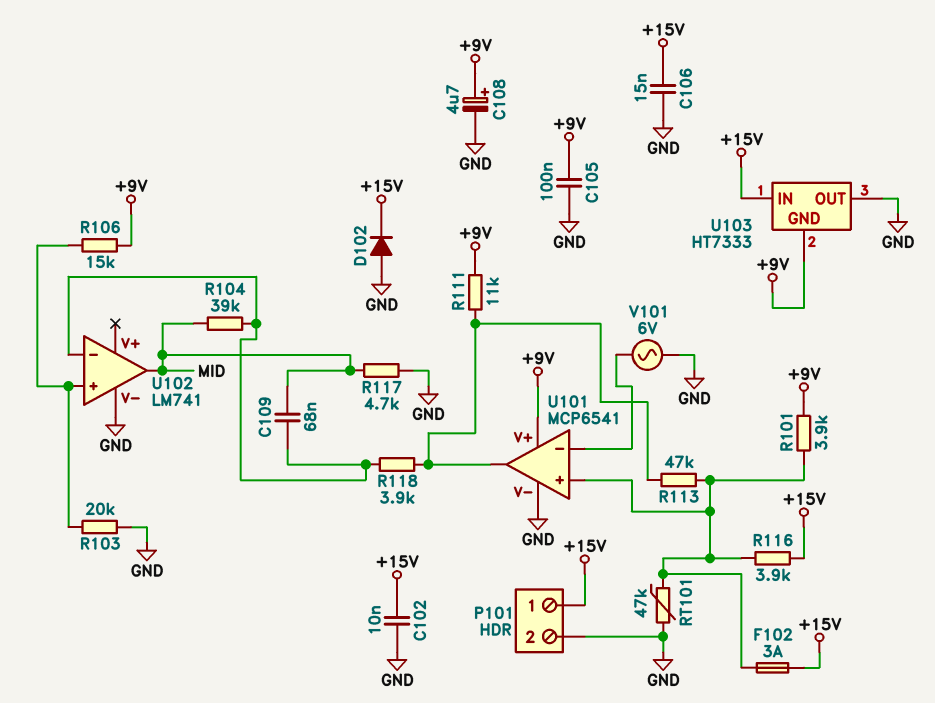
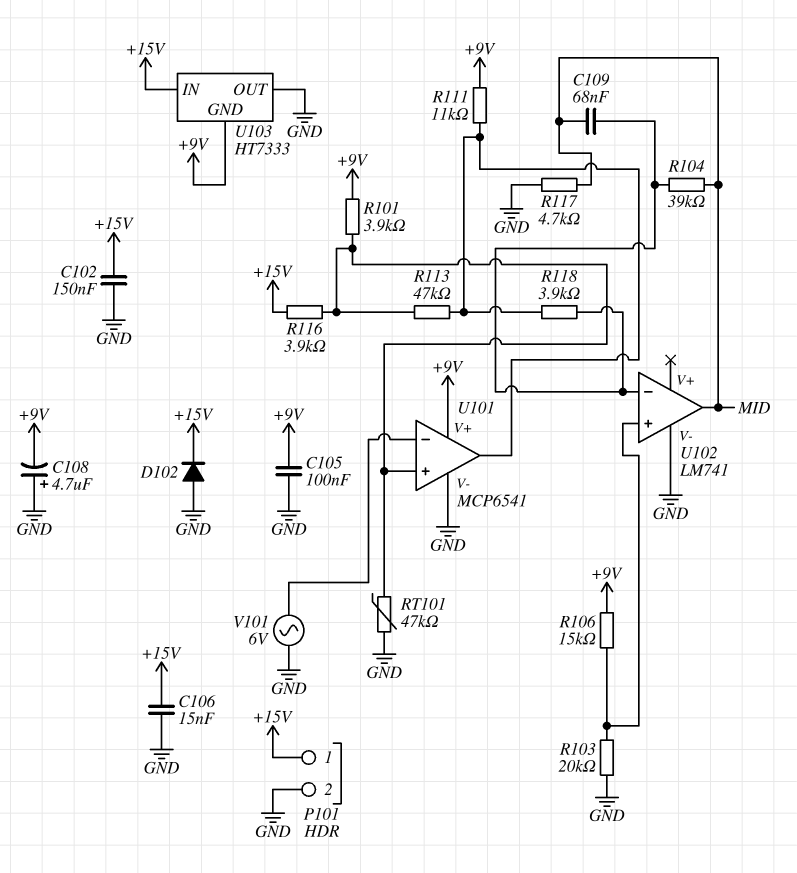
C102: 10nF (+15V, GND) -> 150nF (+15V, GND)
C108: 4.7uF (plus +9V, minus GND) -> 4.7uF (plus GND, minus +9V)
F102: 3A (+15V, U101/in+) -> none

